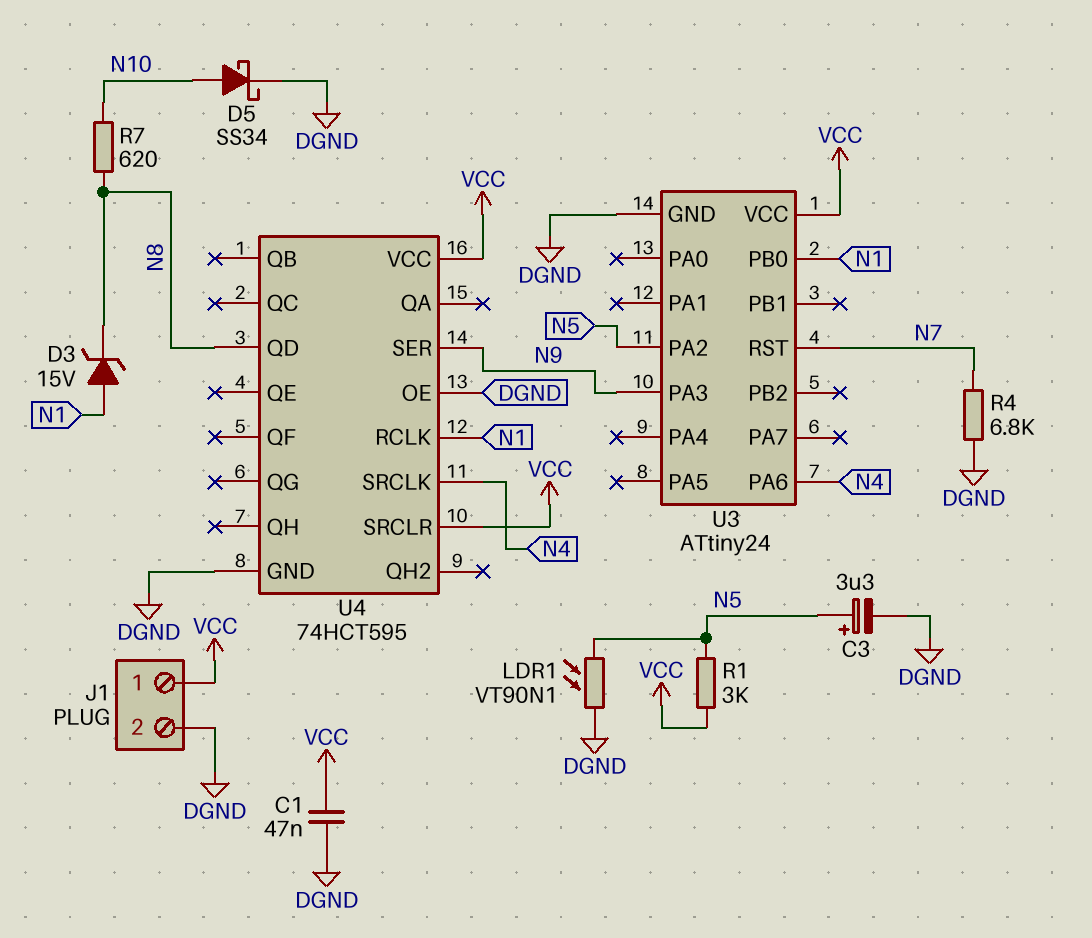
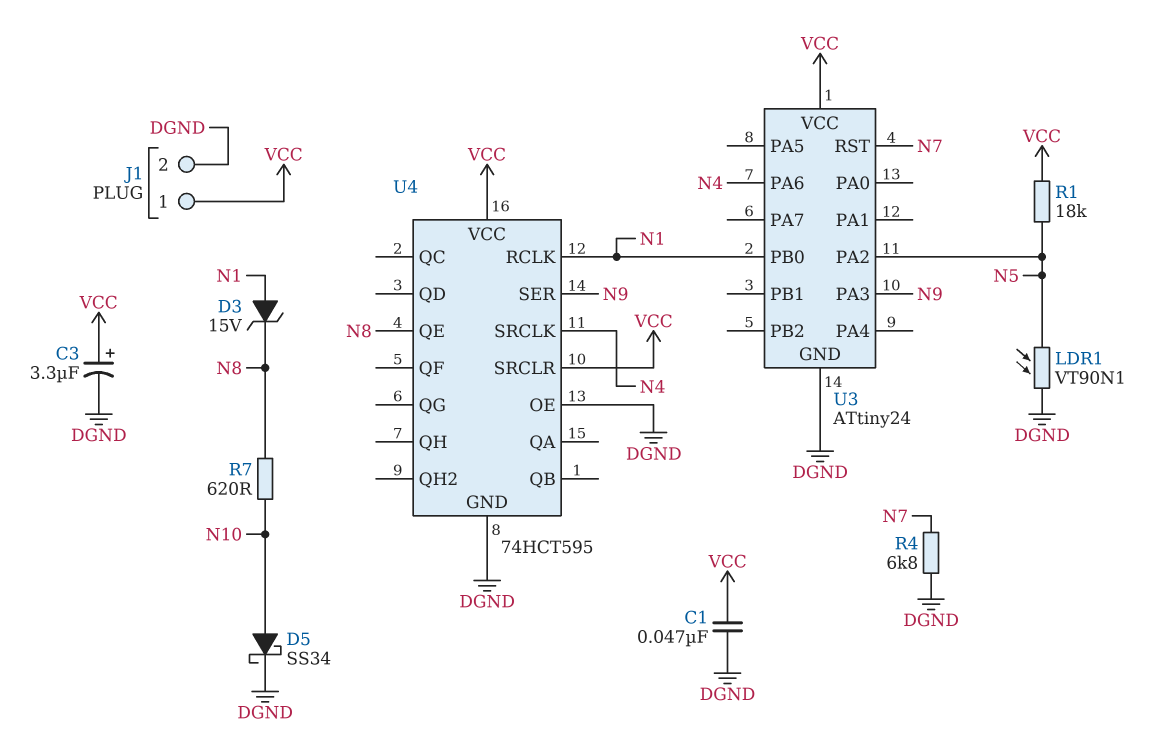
C3: 3.3uF (plus N5, minus DGND) -> 3.3uF (plus VCC, minus DGND)
R1: 3k (N5, VCC) -> 18k (N5, VCC)
U4 pin QD: N8 -> none
U4 pin QE: none -> N8

